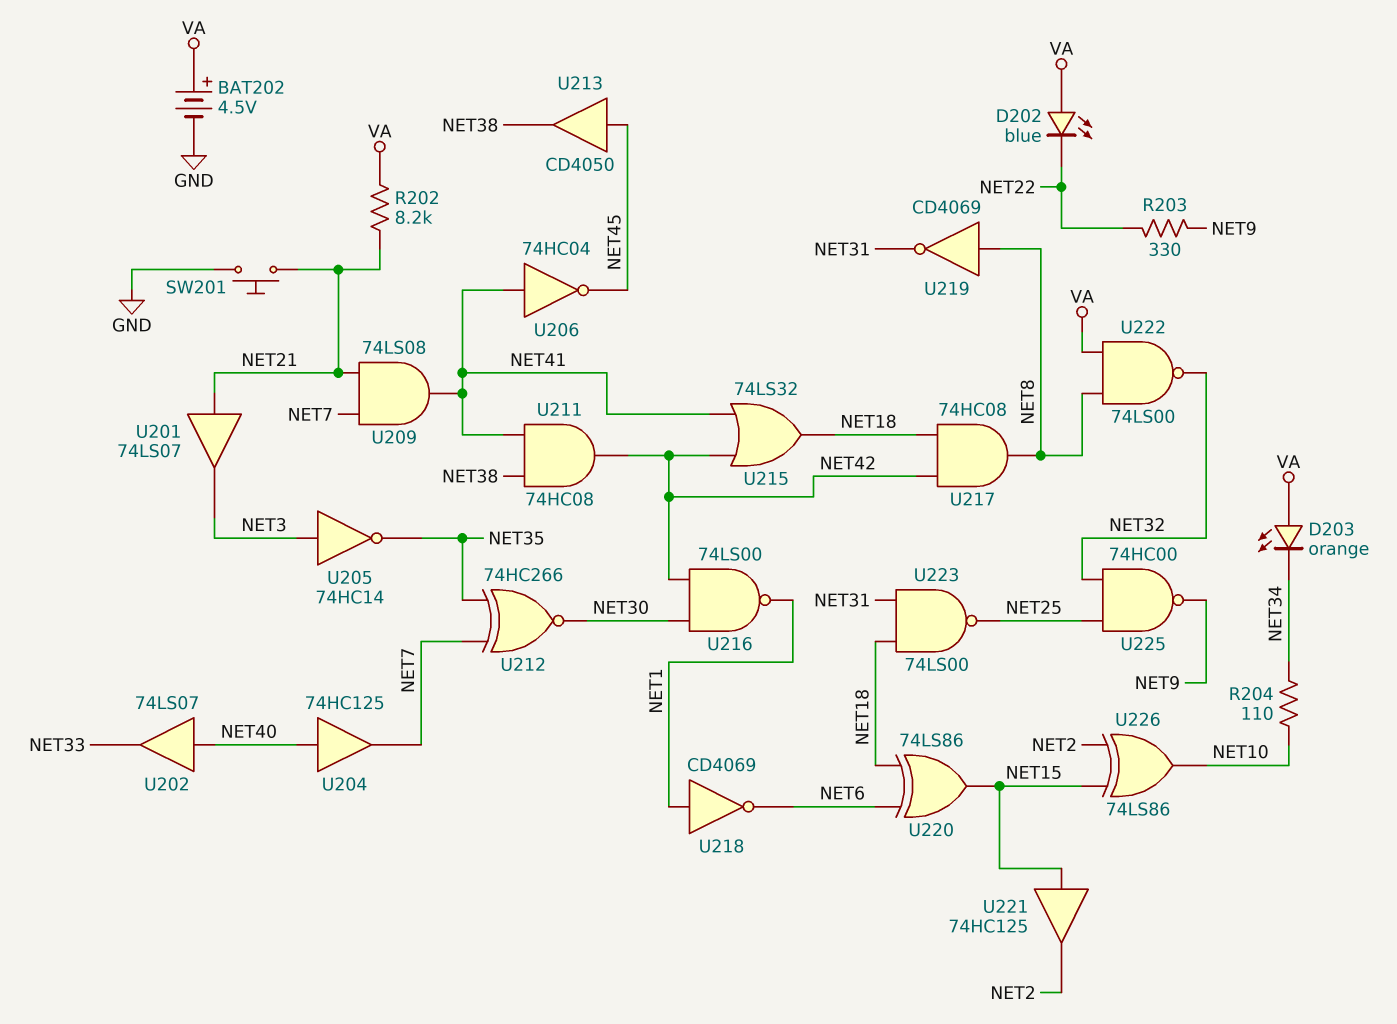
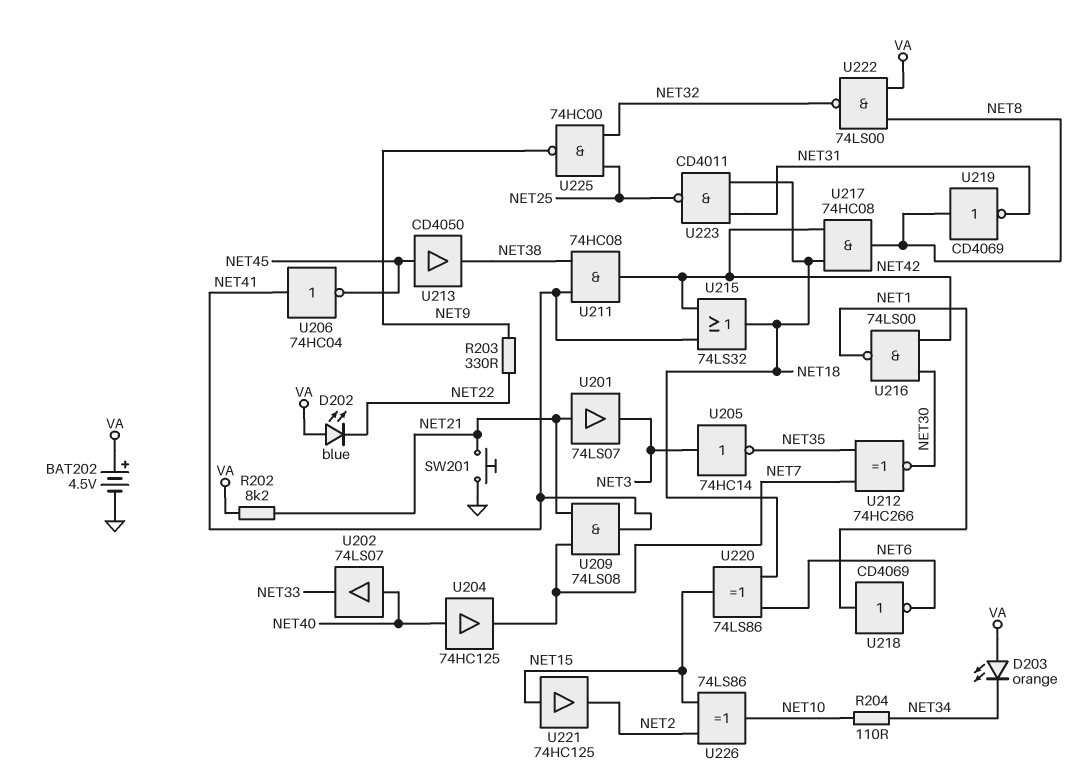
U223: NAND 74LS00 (in NET18, in NET31, out NET25) -> NAND CD4011 (in NET18, in NET31, out NET25)

